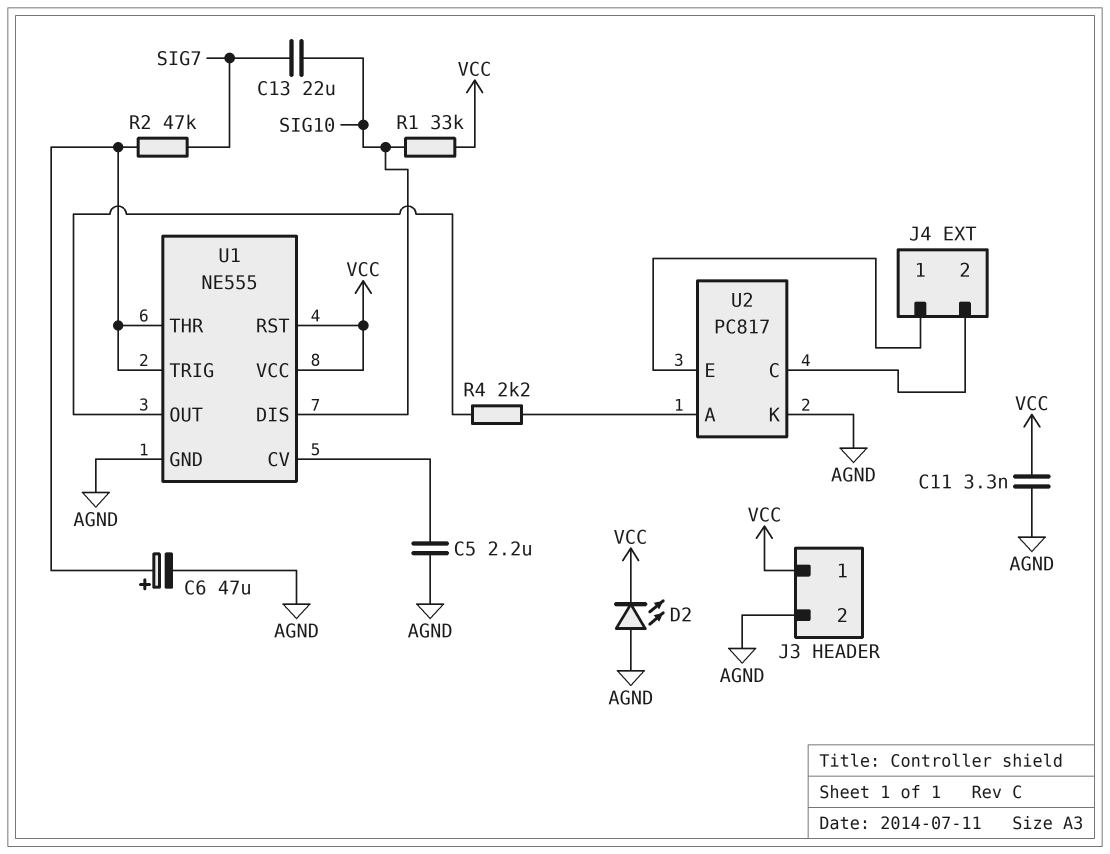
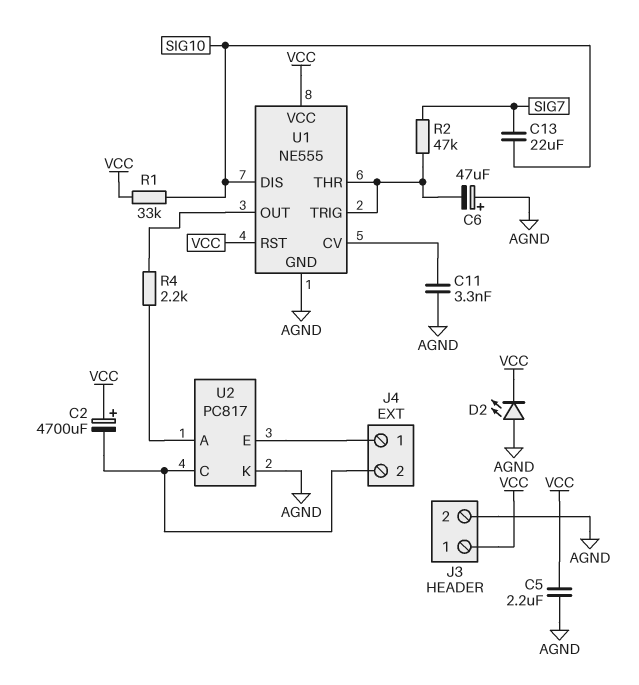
C2: none -> 4700uF (plus VCC, minus J4/2)
C5: 2.2uF (AGND, U1/CV) -> 2.2uF (AGND, VCC)
C6: 47uF (plus U1/THR, minus AGND) -> 47uF (plus AGND, minus U1/THR)
C11: 3.3nF (AGND, VCC) -> 3.3nF (AGND, U1/CV)

